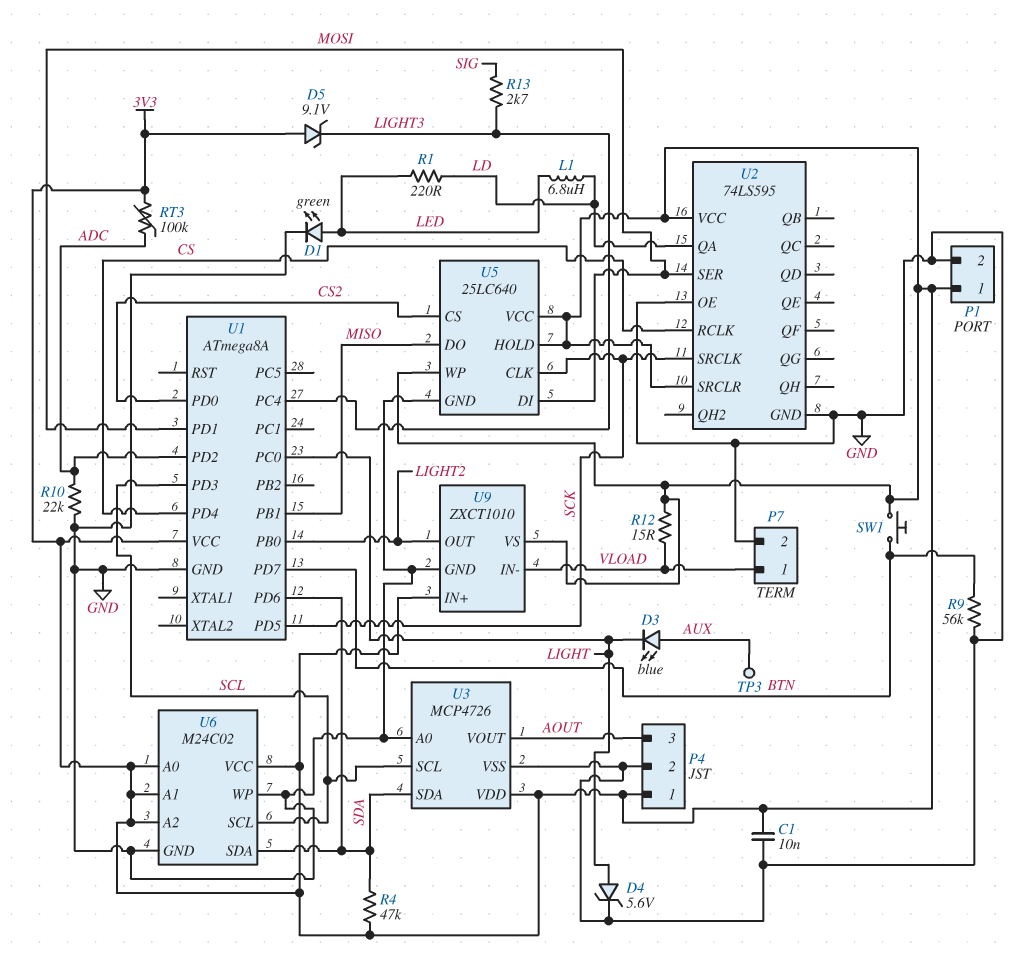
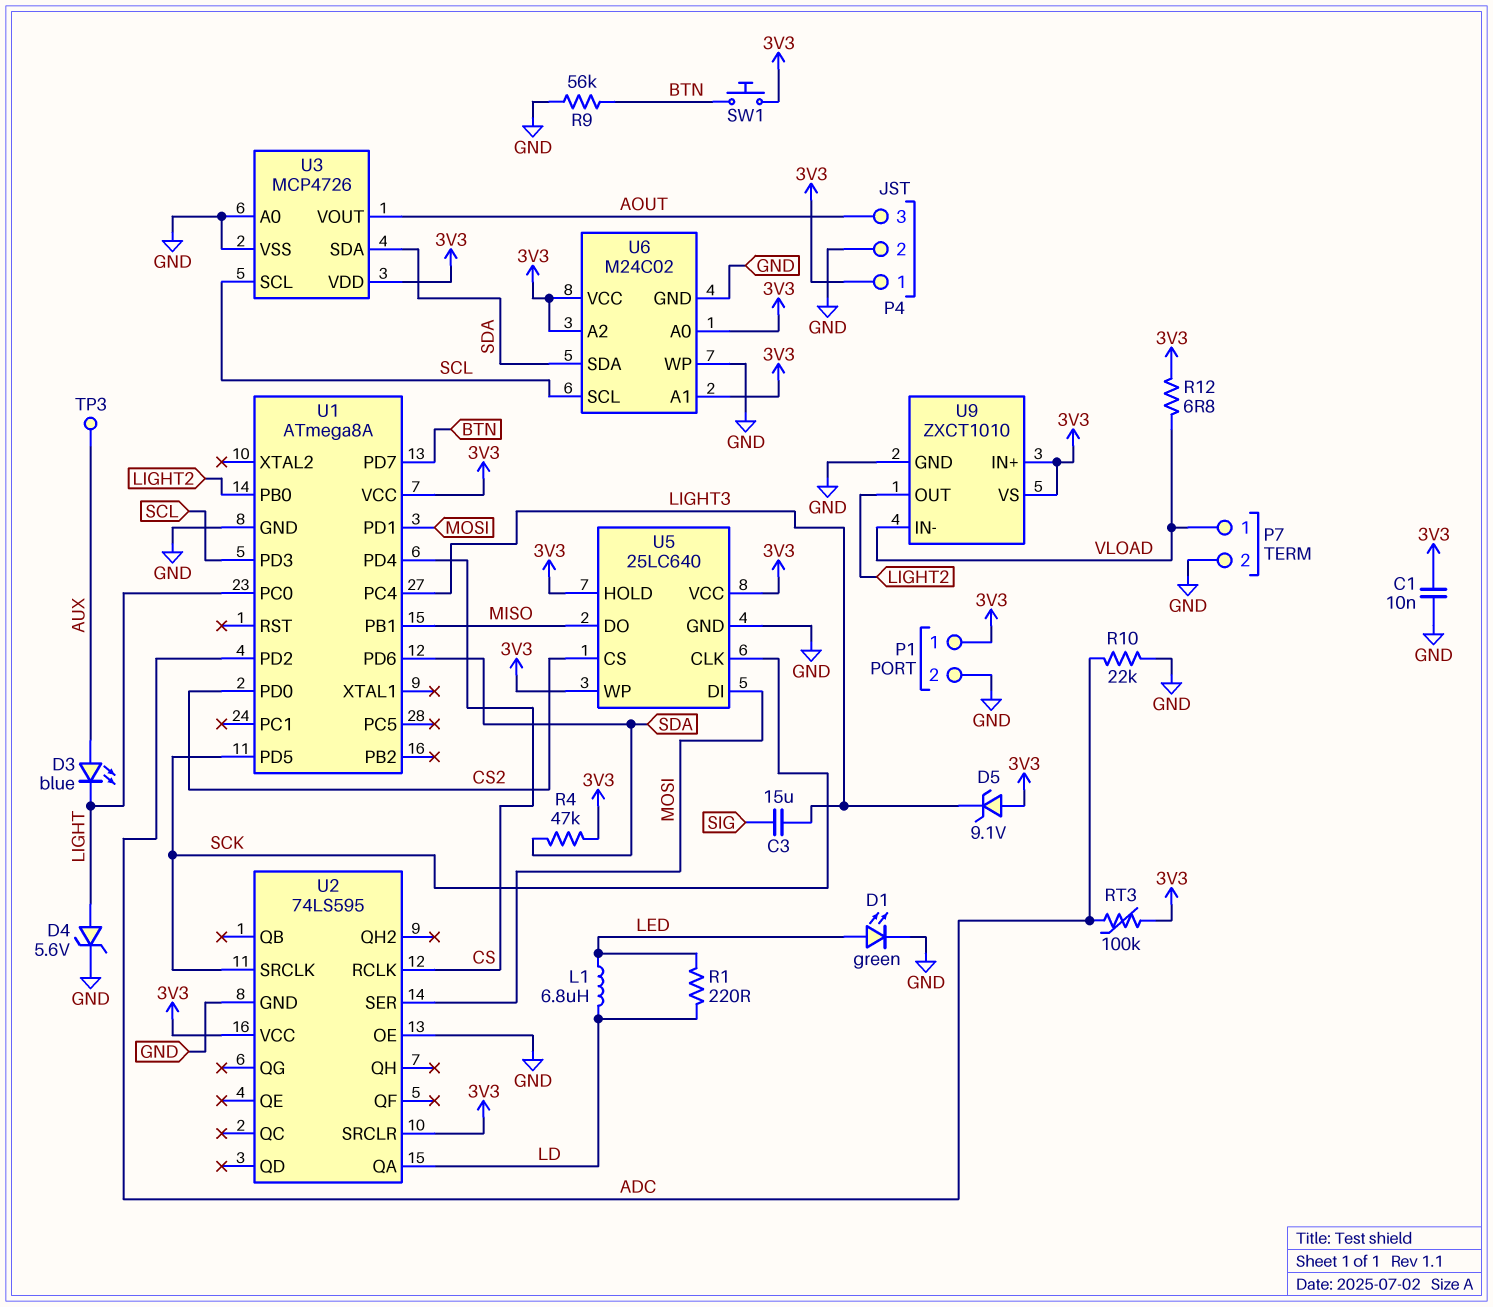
C3: none -> 15uF (LIGHT3, SIG)
R12: 15 (3V3, VLOAD) -> 6.8 (3V3, VLOAD)
R13: 2.7k (LIGHT3, SIG) -> none

